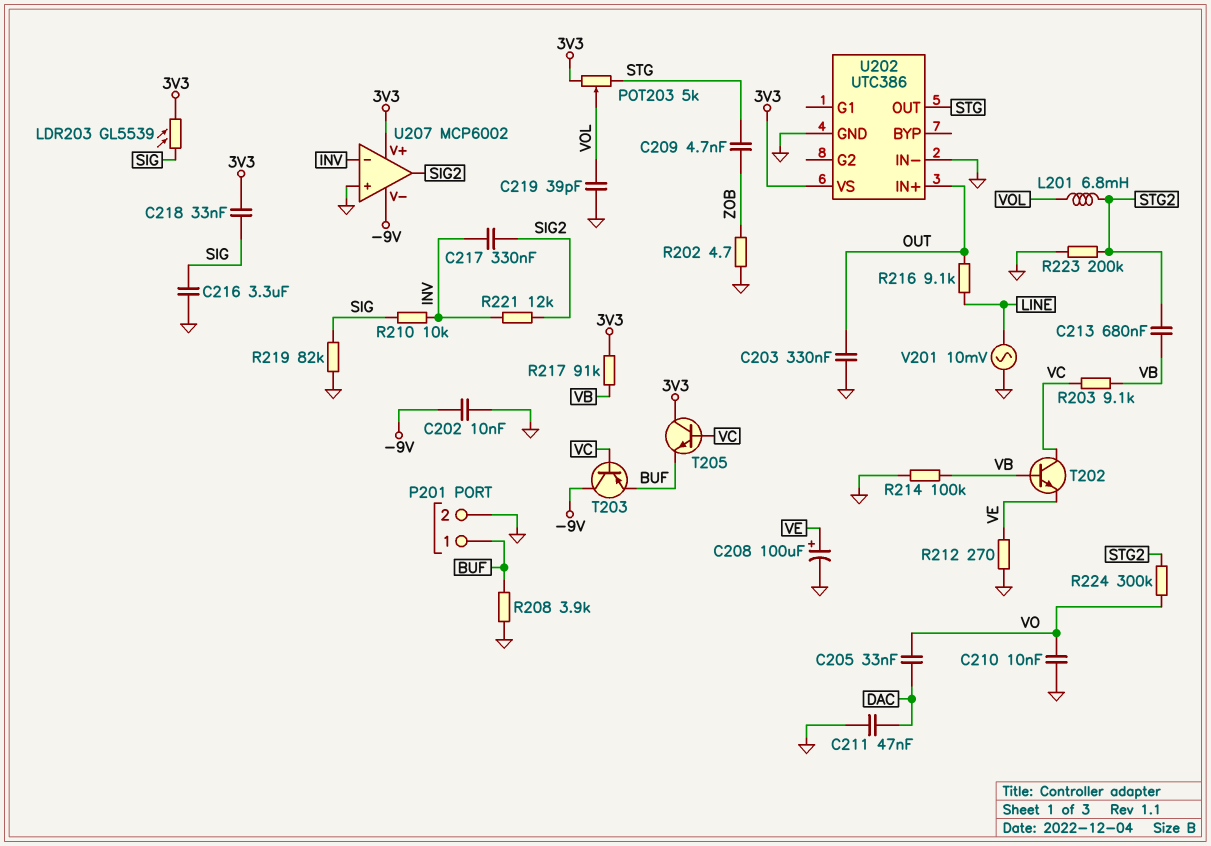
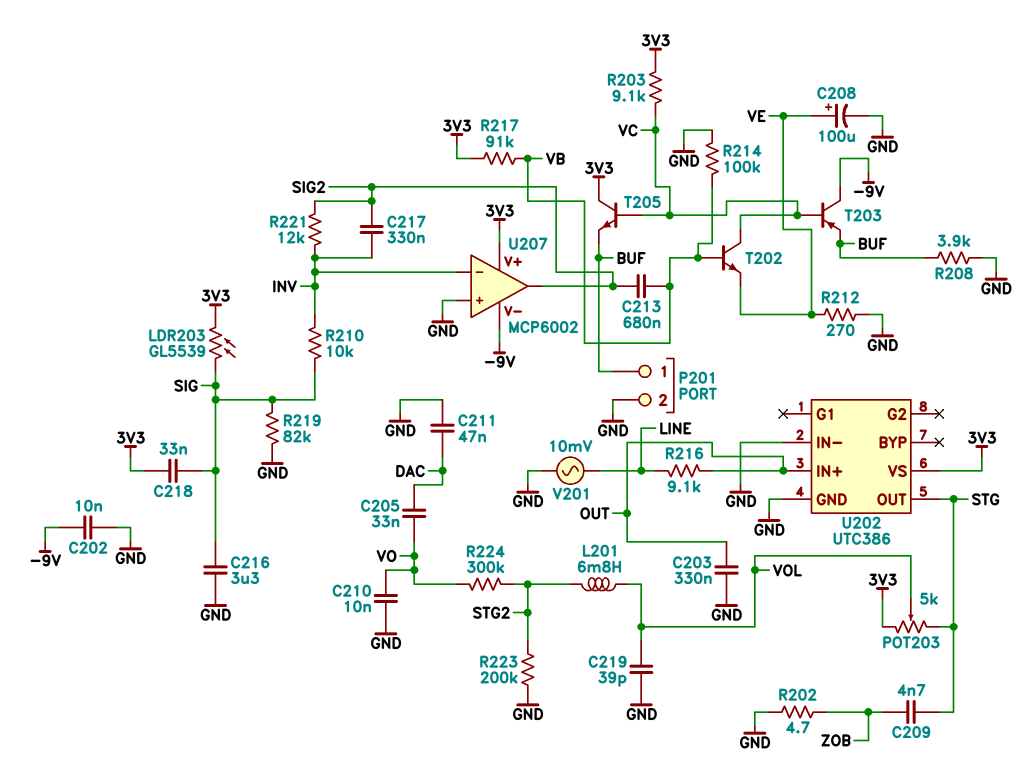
C213: 680nF (STG2, VB) -> 680nF (SIG2, VB)
R203: 9.1k (VB, VC) -> 9.1k (3V3, VC)

